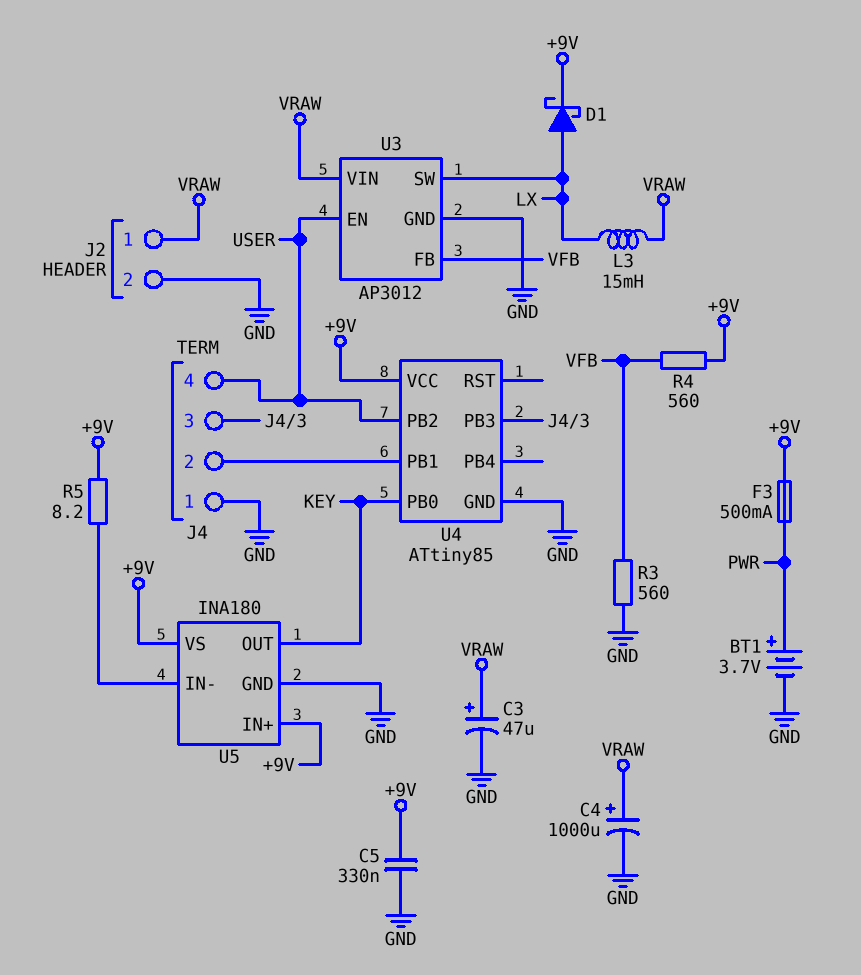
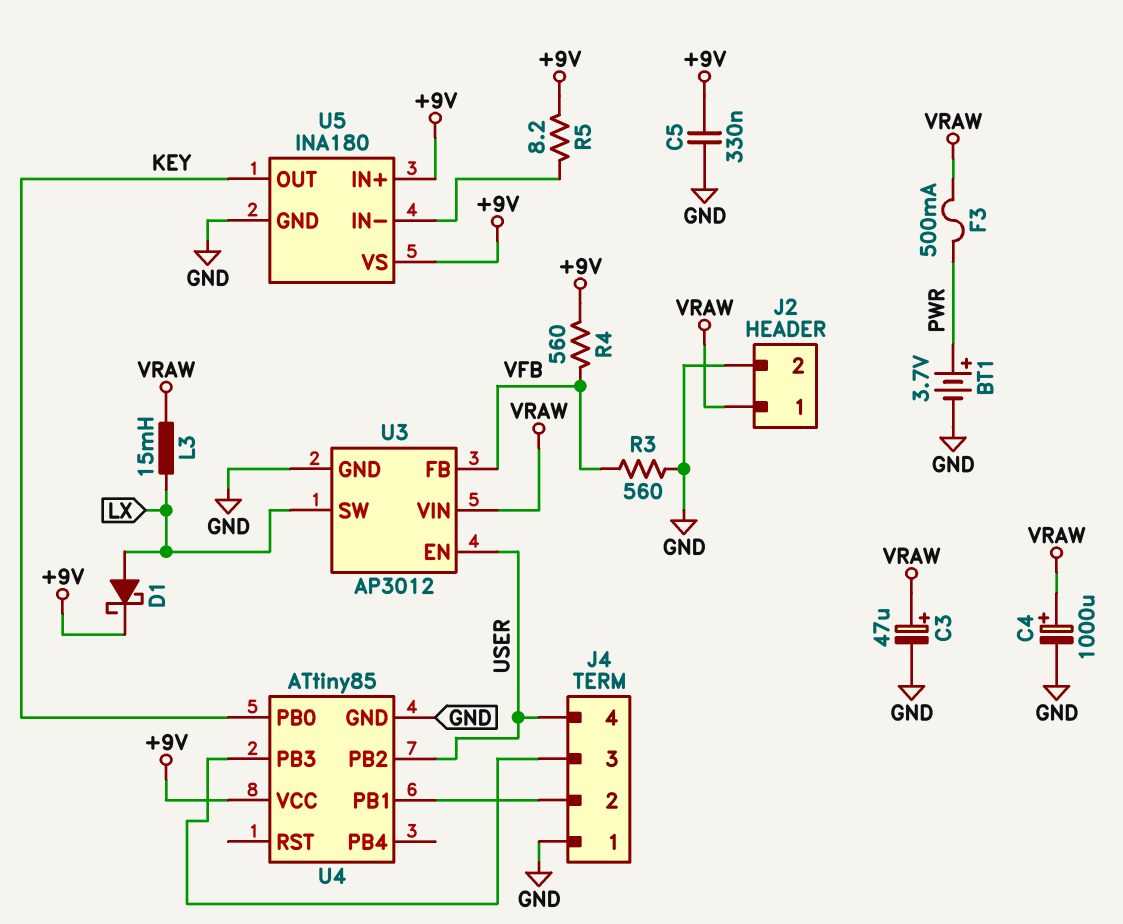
F3: 500mA (+9V, PWR) -> 500mA (PWR, VRAW)

